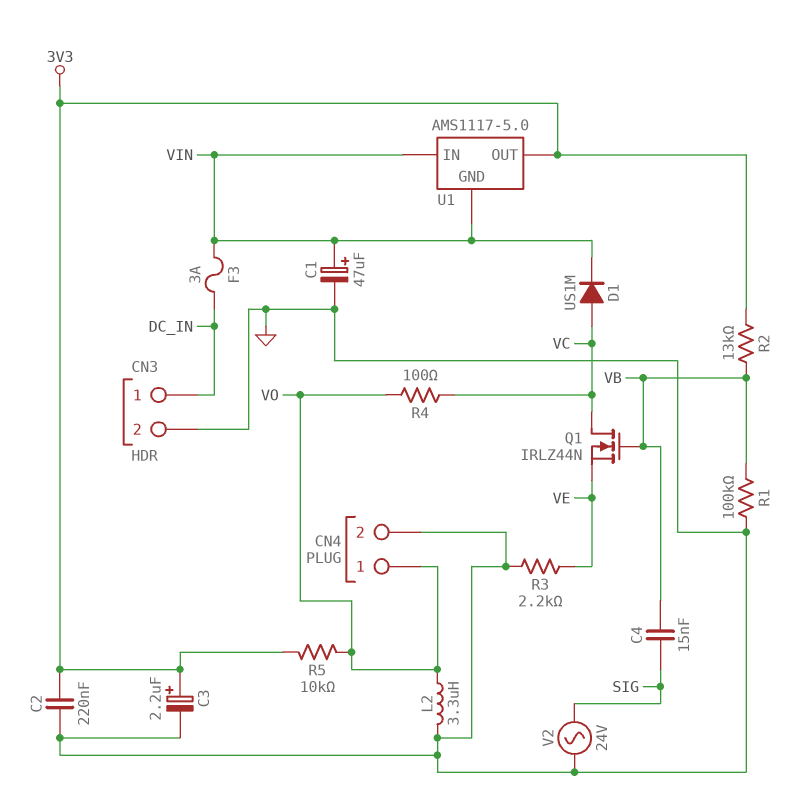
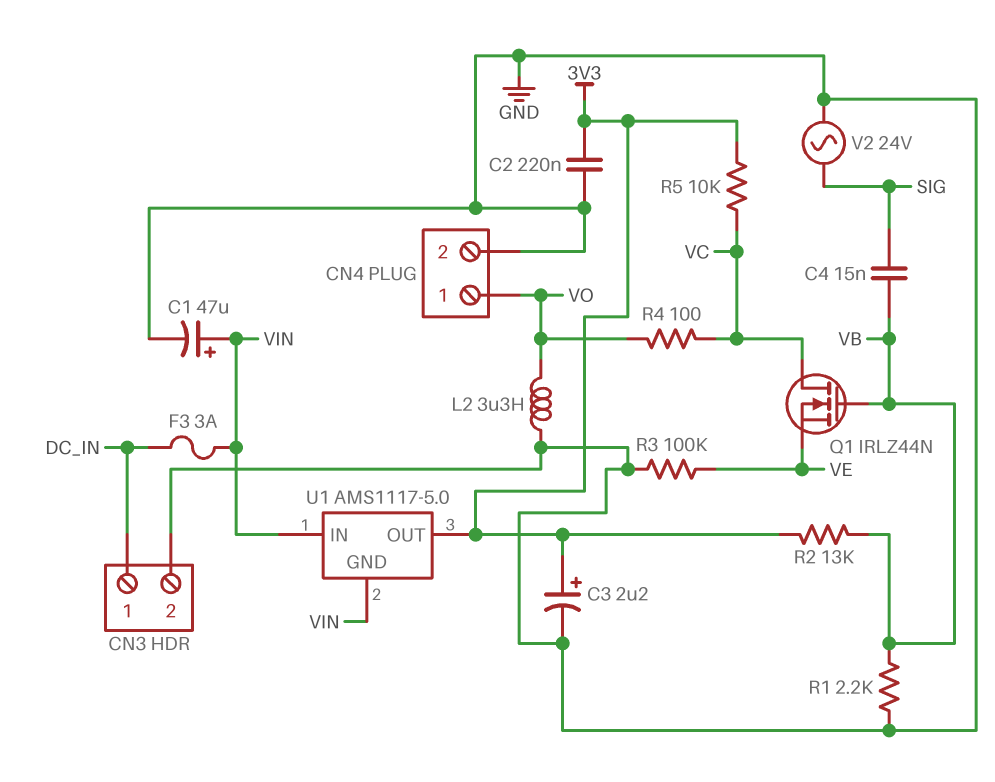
D1: diode US1M (A VC, K VIN) -> none
R1: 100k (GND, VB) -> 2.2k (GND, VB)
R3: 2.2k (GND, VE) -> 100k (GND, VE)
R5: 10k (3V3, VO) -> 10k (3V3, VC)

